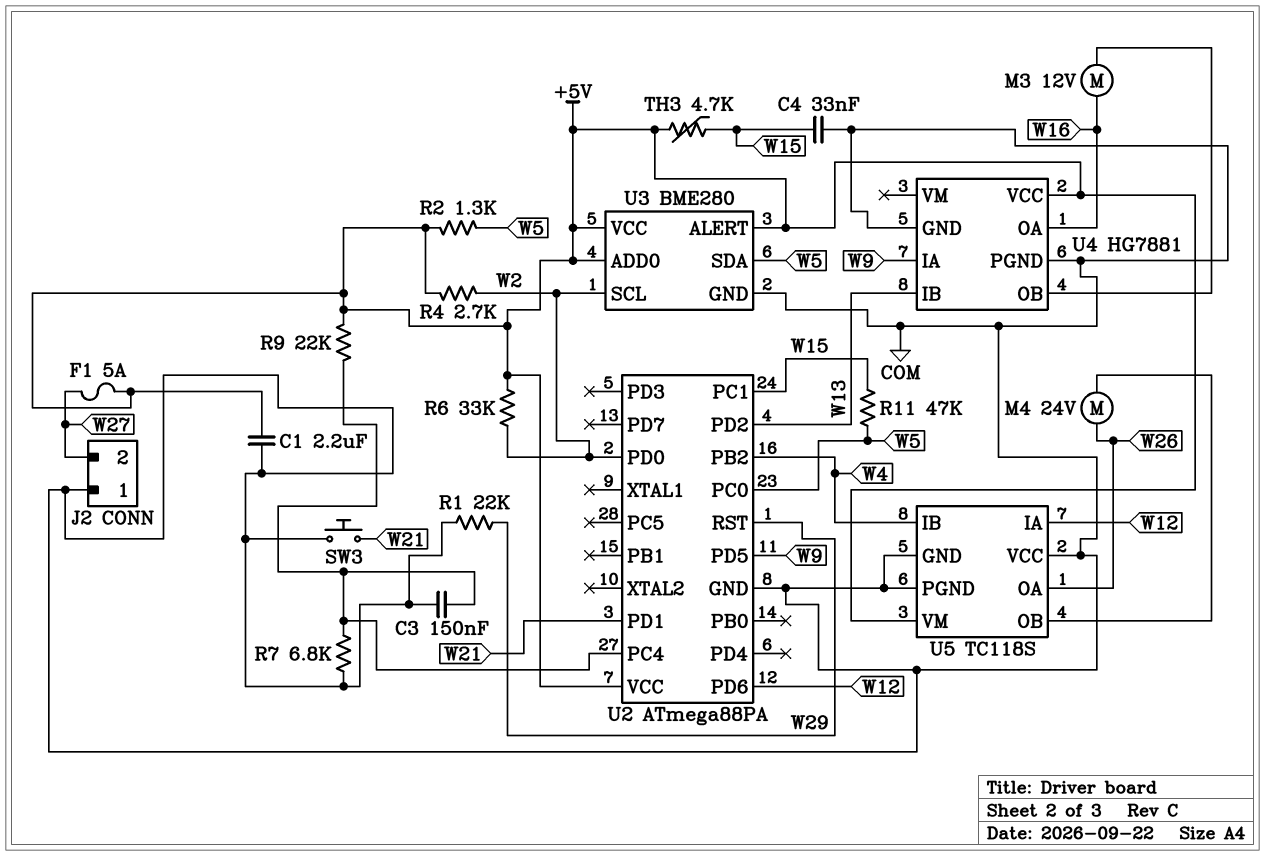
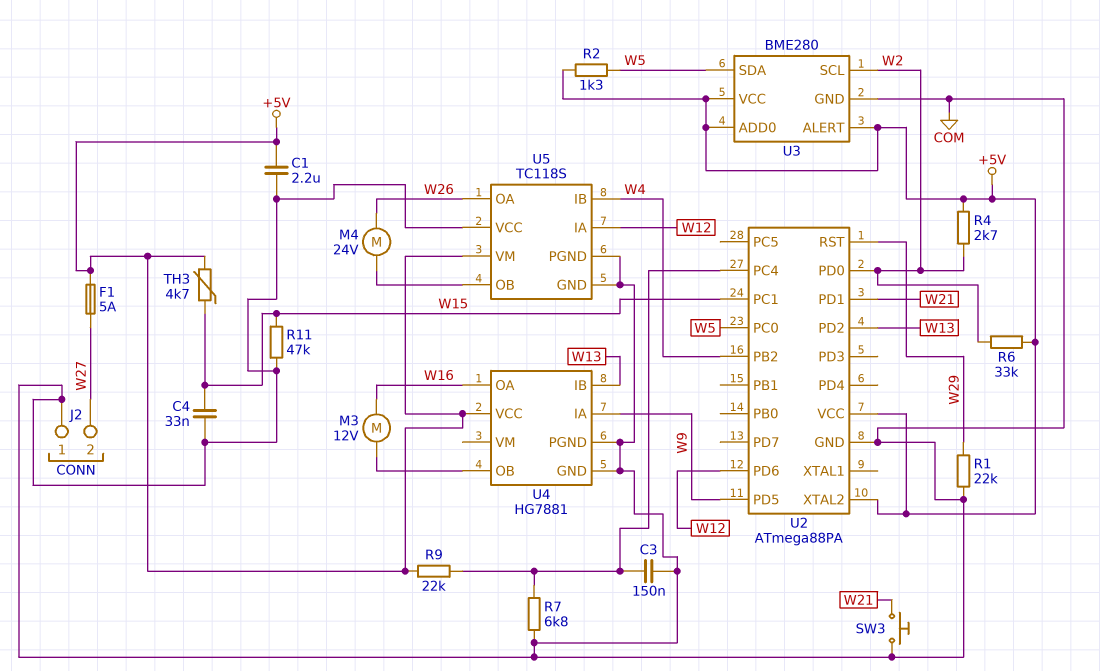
R11: 47k (W5, W15) -> 47k (COM, W15)
U2 pin XTAL2: none -> +5V

